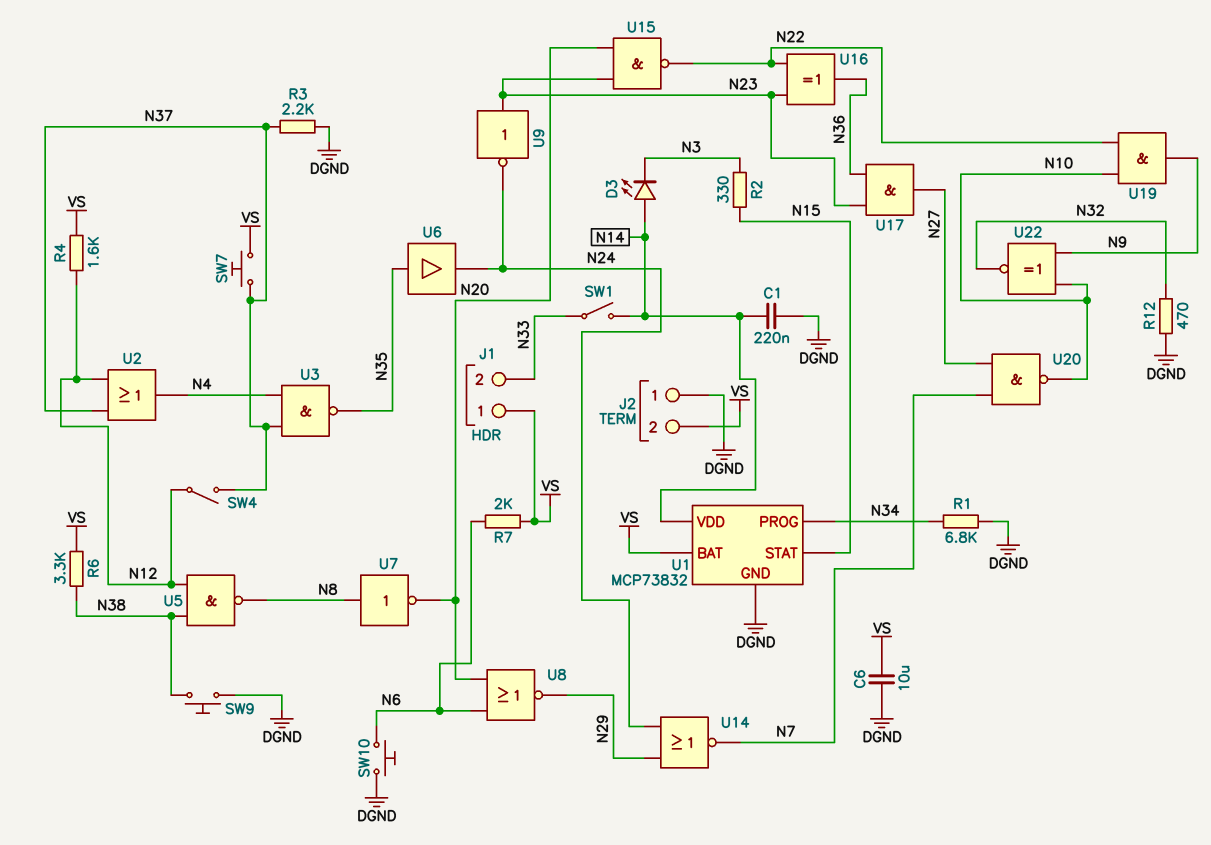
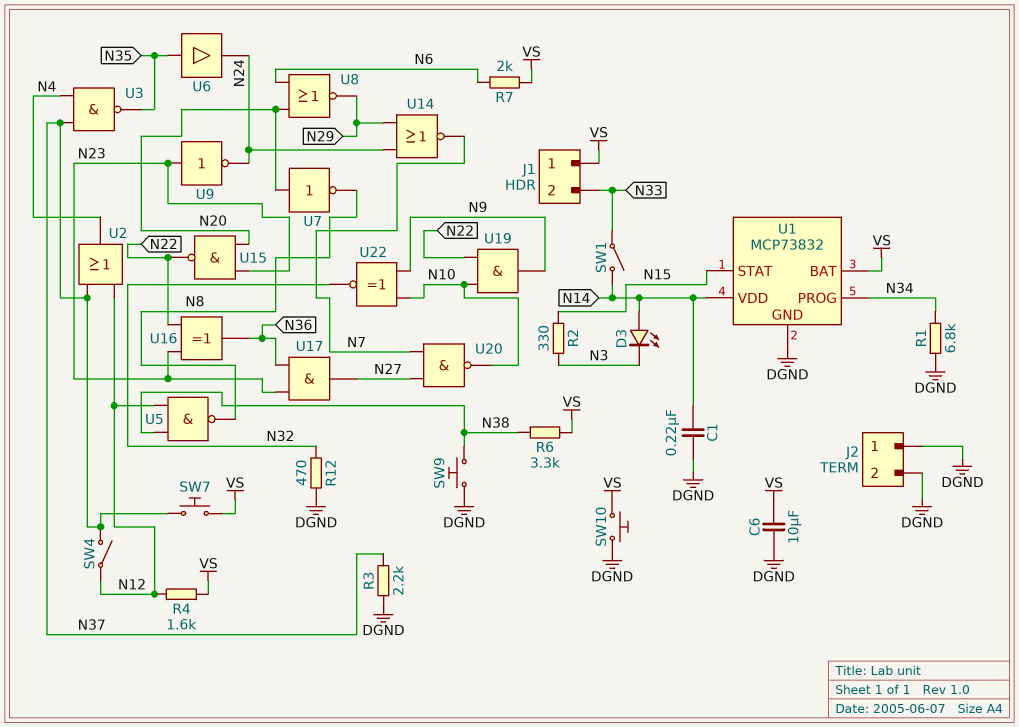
J2 pin 2: VS -> DGND
SW10: button (DGND, N6) -> button (DGND, VS)
U7: NOT (in N8, out N20) -> NOT (in N20, out N8)

